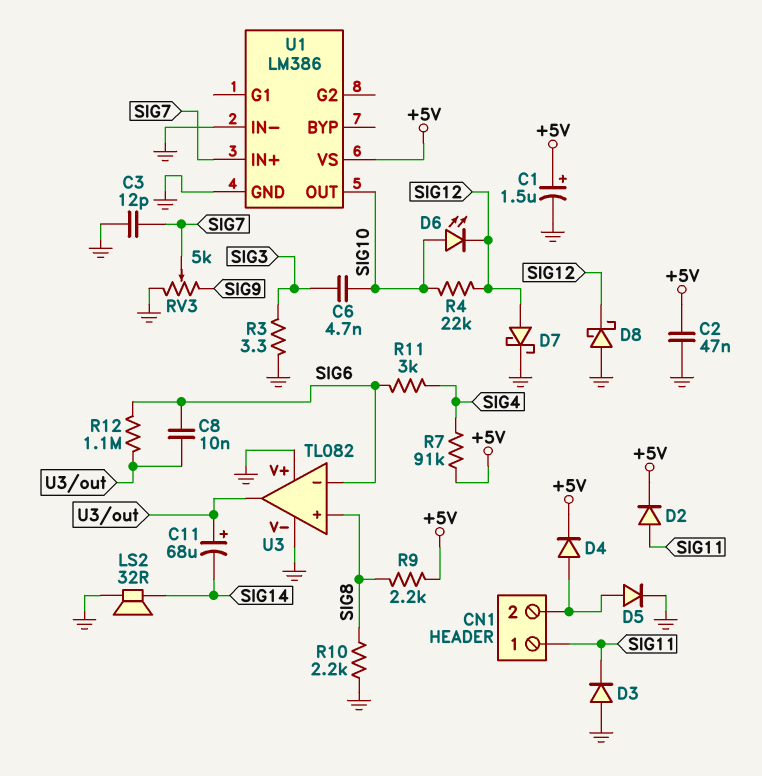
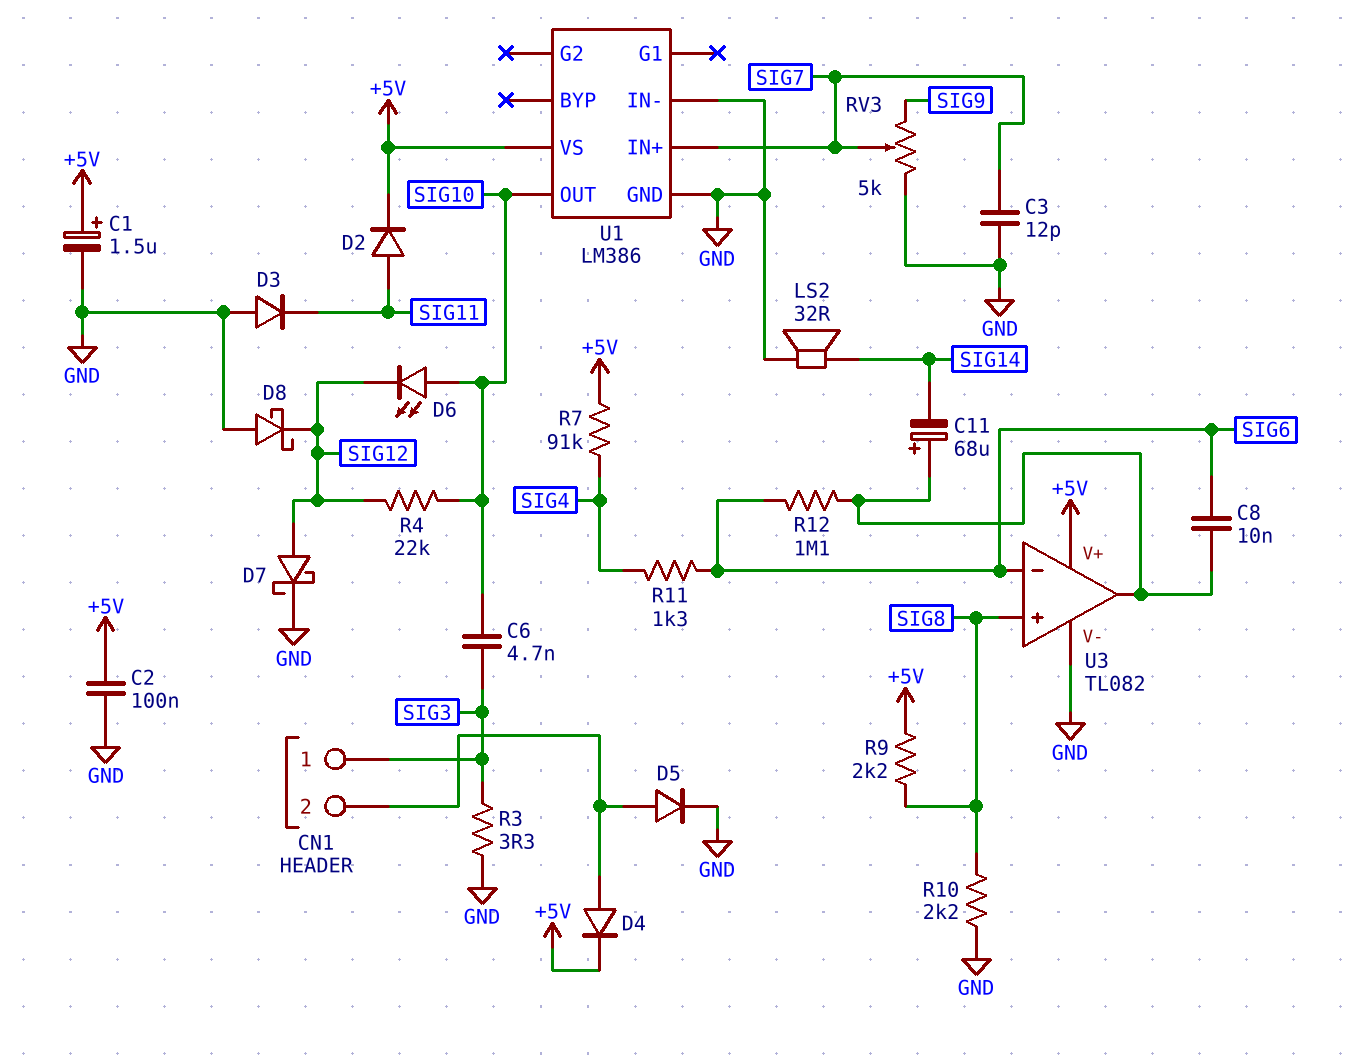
C2: 47nF (+5V, GND) -> 100nF (+5V, GND)
CN1 pin 1: SIG11 -> SIG3
R11: 3k (SIG4, SIG6) -> 1.3k (SIG4, SIG6)
U3 pin V+: GND -> +5V

